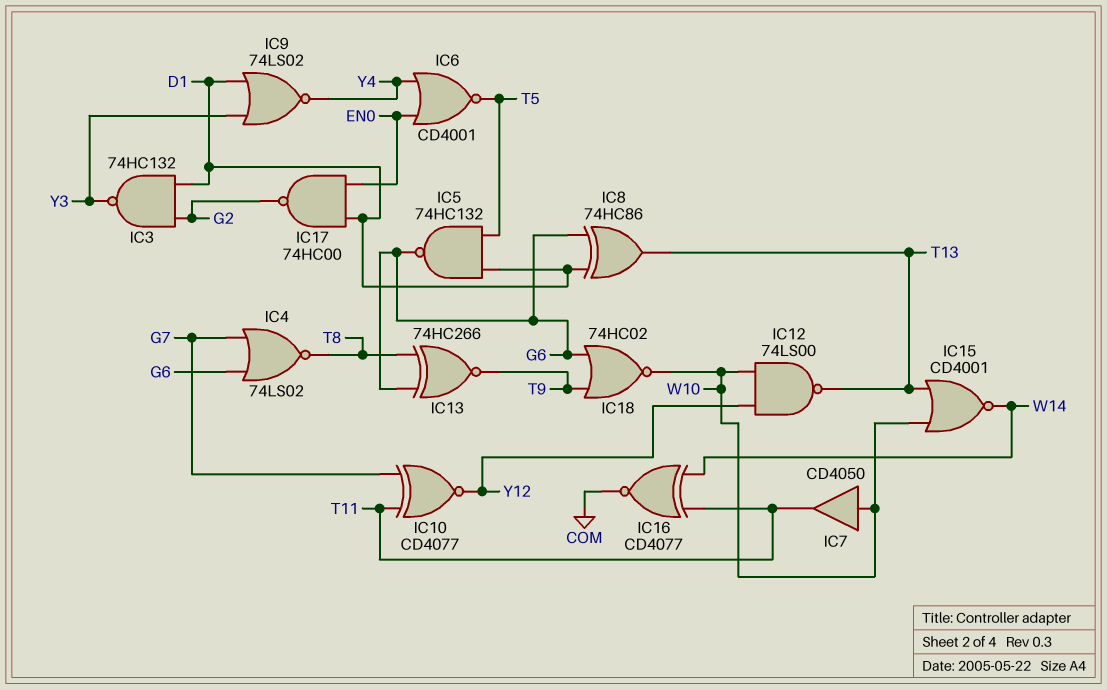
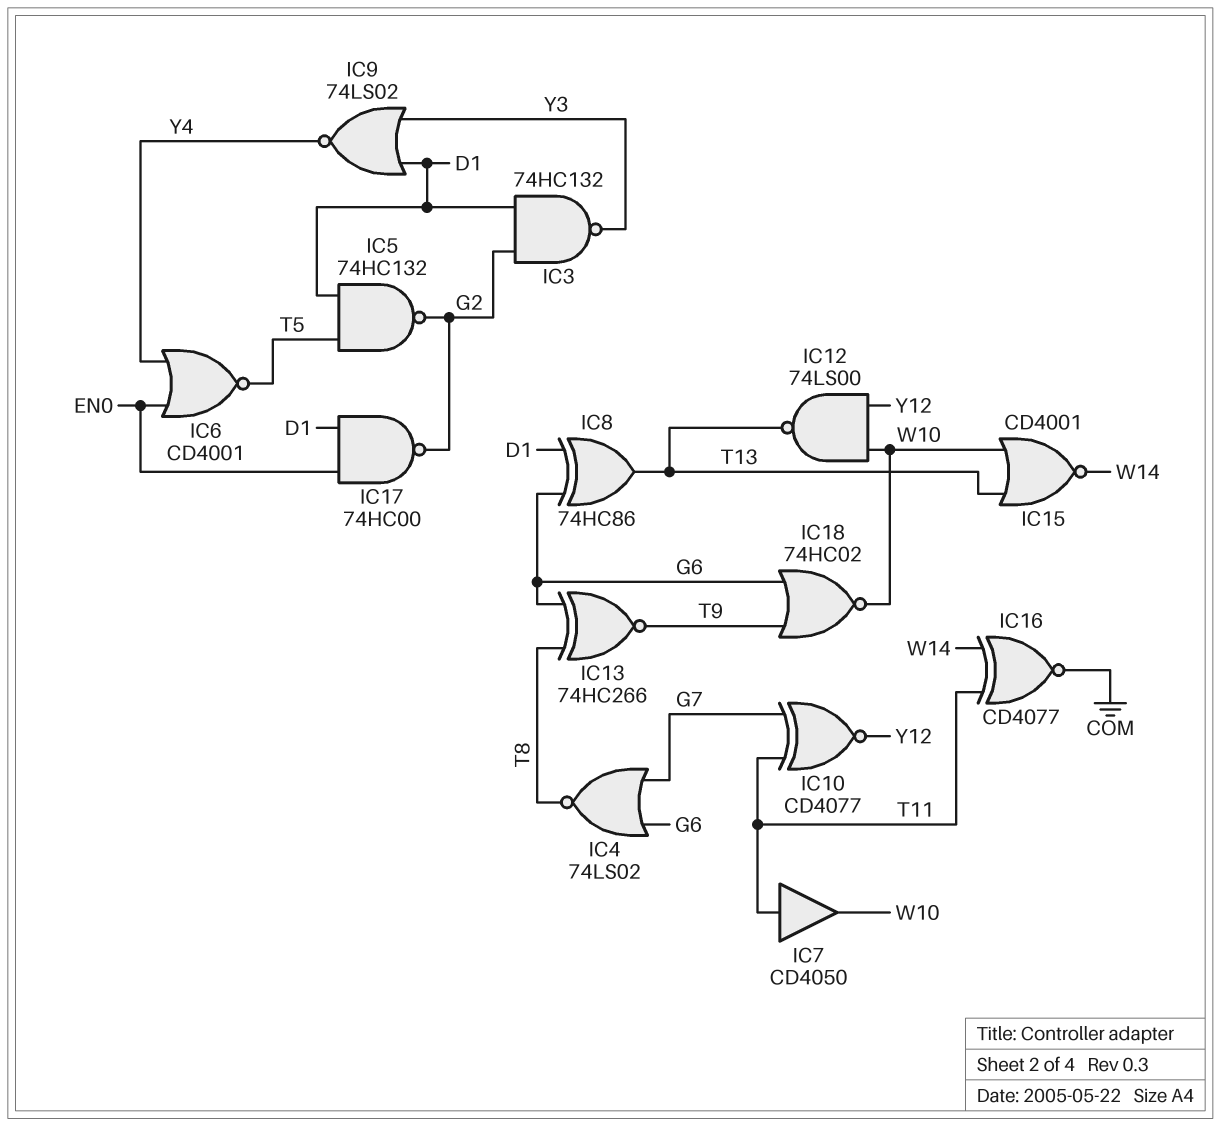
IC5: NAND 74HC132 (in D1, in T5, out G6) -> NAND 74HC132 (in D1, in T5, out G2)
IC7: buffer CD4050 (in W10, out T11) -> buffer CD4050 (in T11, out W10)

